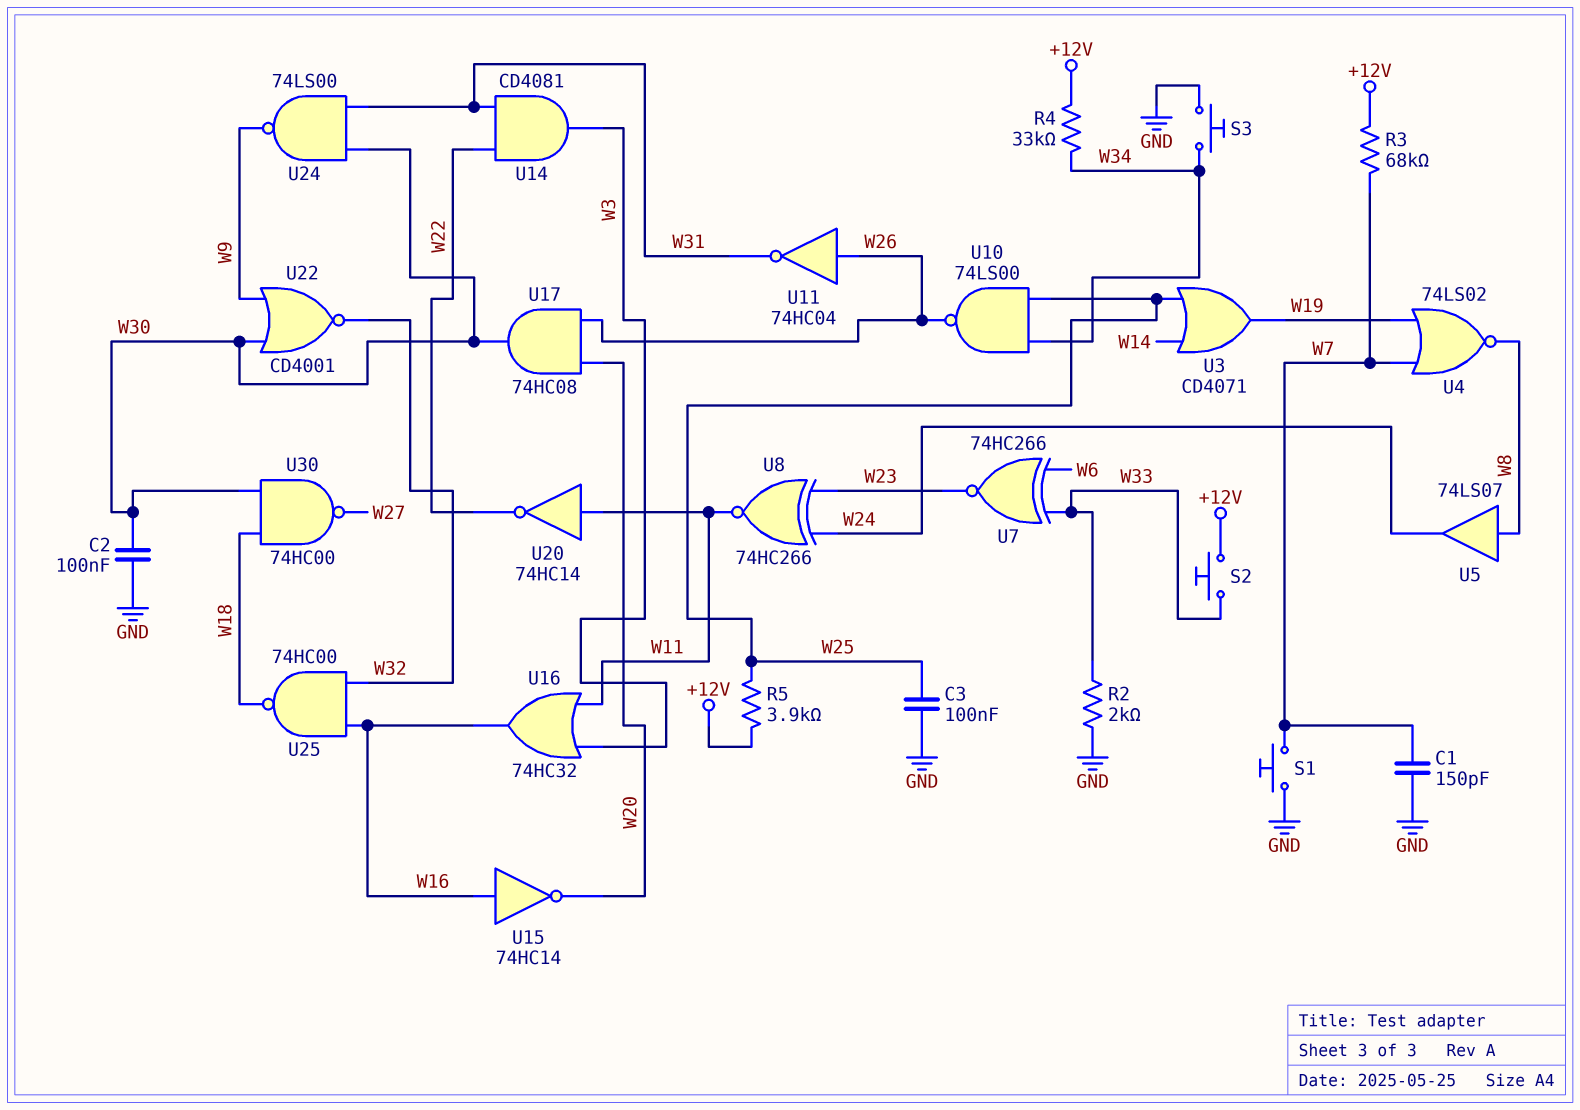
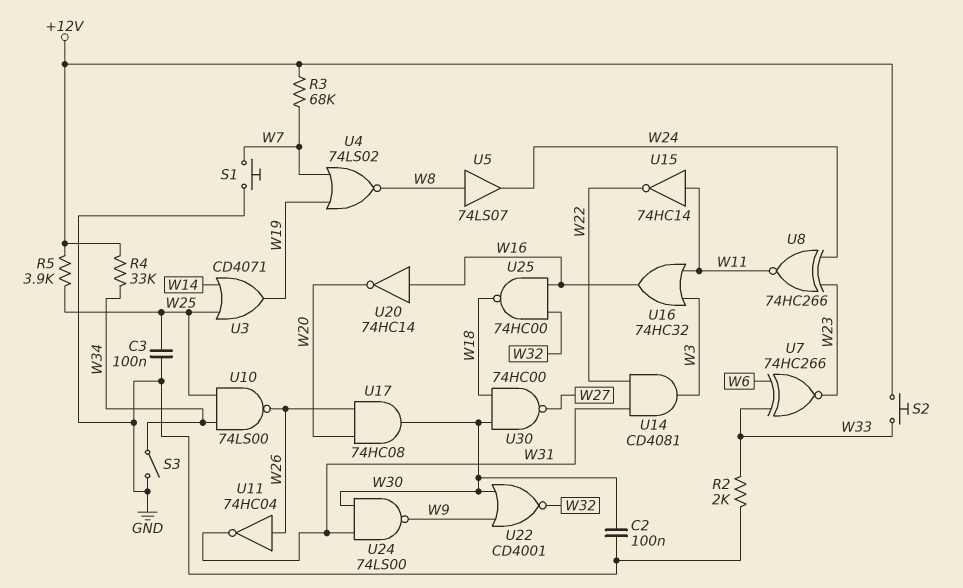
C1: 150pF (GND, W7) -> none
S3: button (GND, W34) -> switch (GND, W34)
U15: NOT 74HC14 (in W16, out W20) -> NOT 74HC14 (in W11, out W22)
U20: NOT 74HC14 (in W11, out W22) -> NOT 74HC14 (in W16, out W20)

